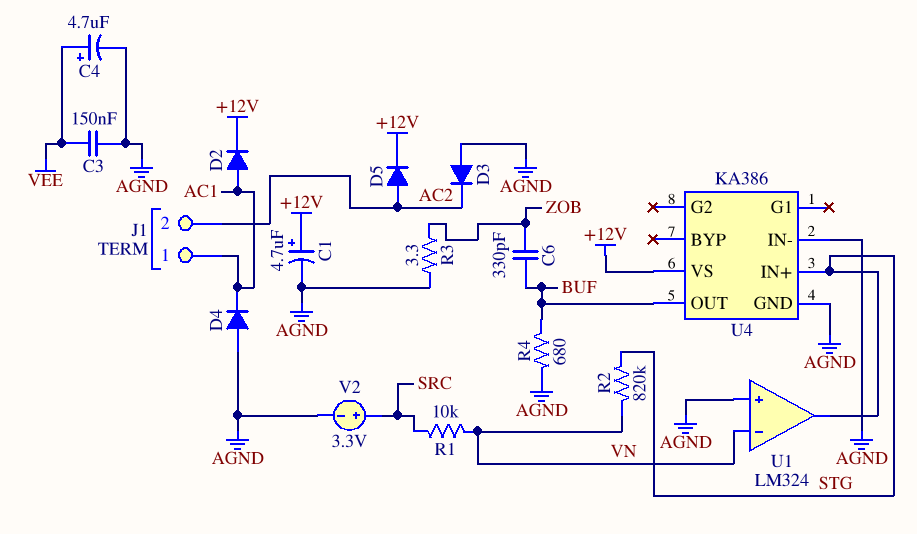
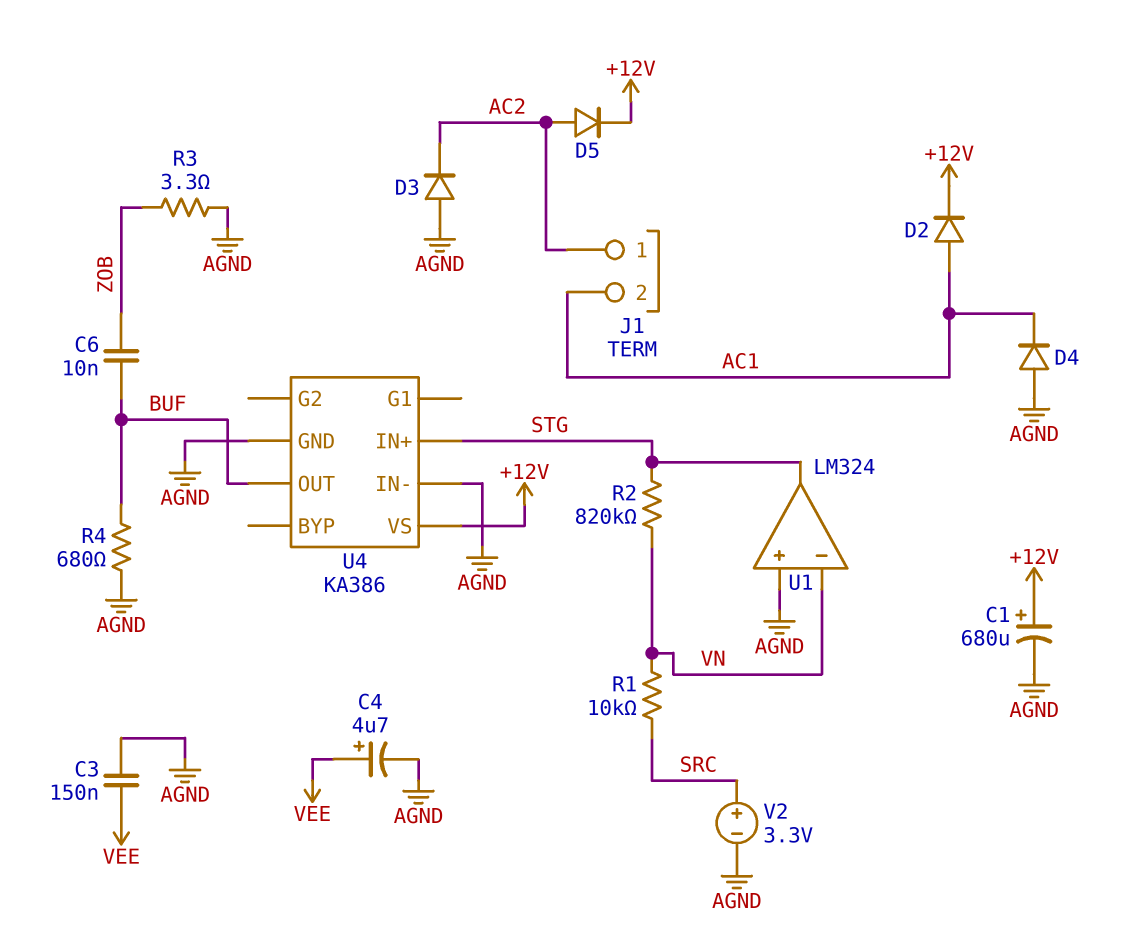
C1: 4.7uF (plus +12V, minus AGND) -> 680uF (plus +12V, minus AGND)
C6: 330pF (BUF, ZOB) -> 10nF (BUF, ZOB)
J1 pin 1: AC1 -> AC2
J1 pin 2: AC2 -> AC1

